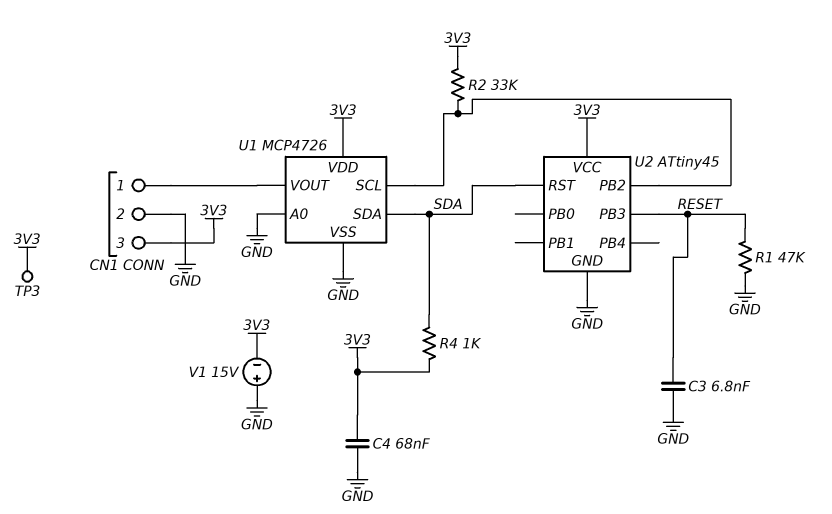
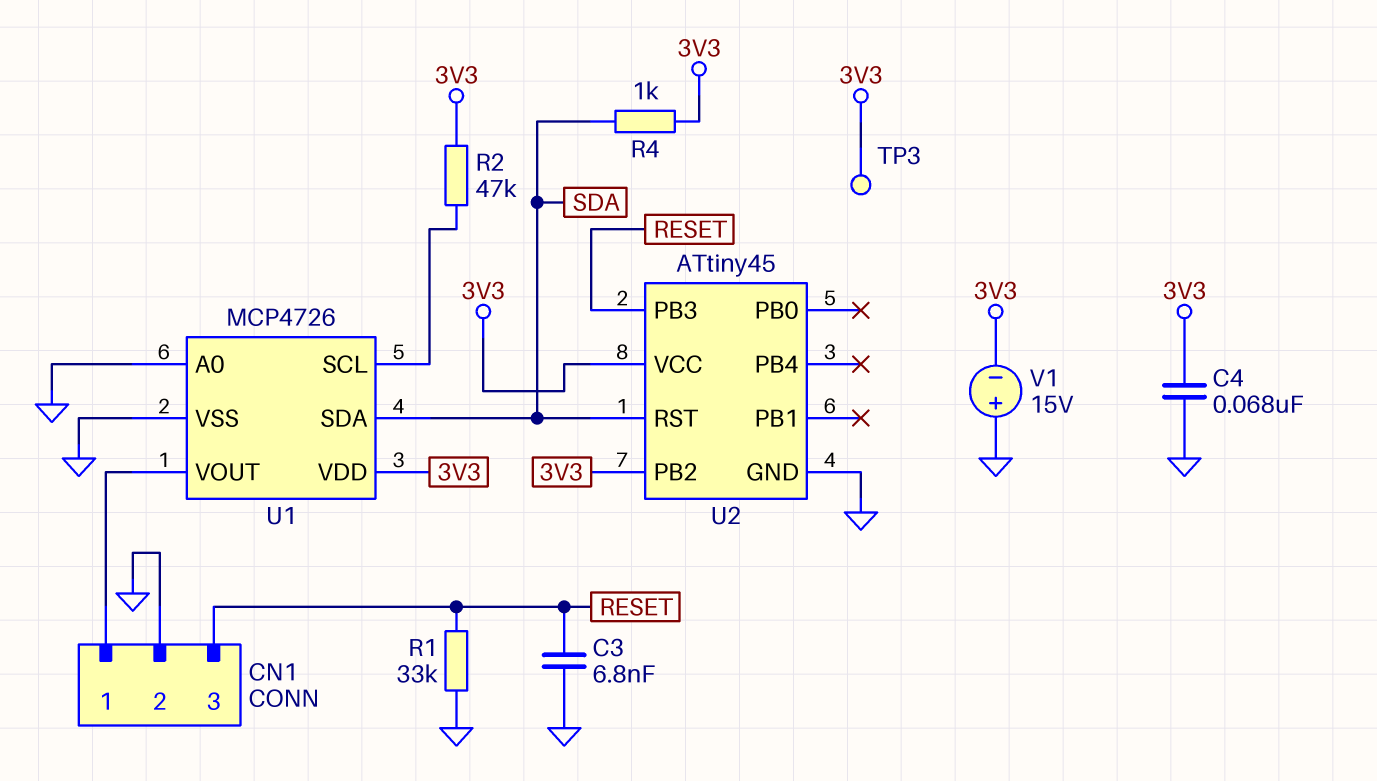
CN1 pin 3: 3V3 -> RESET
R1: 47k (GND, RESET) -> 33k (GND, RESET)
R2: 33k (3V3, U1/SCL) -> 47k (3V3, U1/SCL)
U2 pin PB2: U1/SCL -> 3V3

